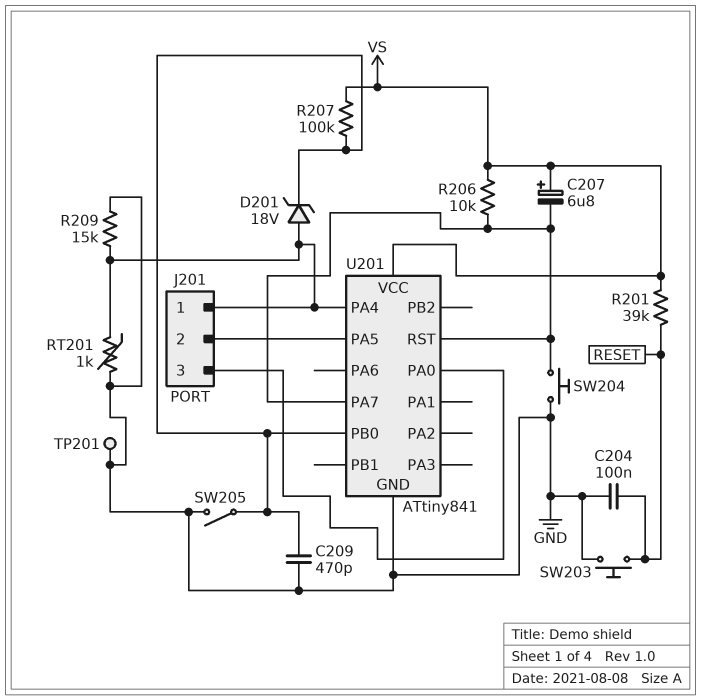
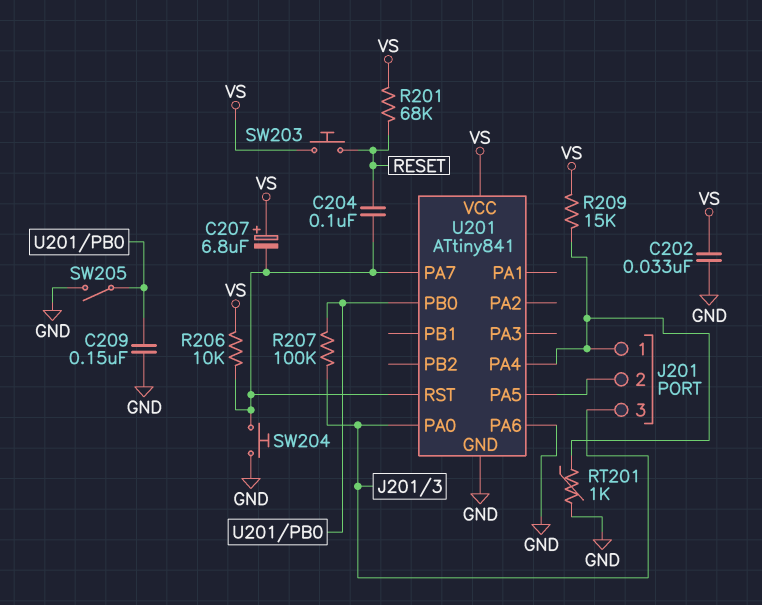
C202: none -> 33nF (GND, VS)
C204: 100nF (GND, RESET) -> 100nF (RESET, U201/PA7)
C209: 470pF (GND, U201/PB0) -> 150nF (GND, U201/PB0)
D201: zener 18V (A J201/1, K U201/PB0) -> none
R201: 39k (RESET, VS) -> 68k (RESET, VS)
R207: 100k (U201/PB0, VS) -> 100k (J201/3, U201/PB0)
R209: 15k (GND, J201/1) -> 15k (J201/1, VS)
SW203: button (GND, RESET) -> button (RESET, VS)
TP201: test point (GND) -> none
U201 pin PA6: none -> GND

